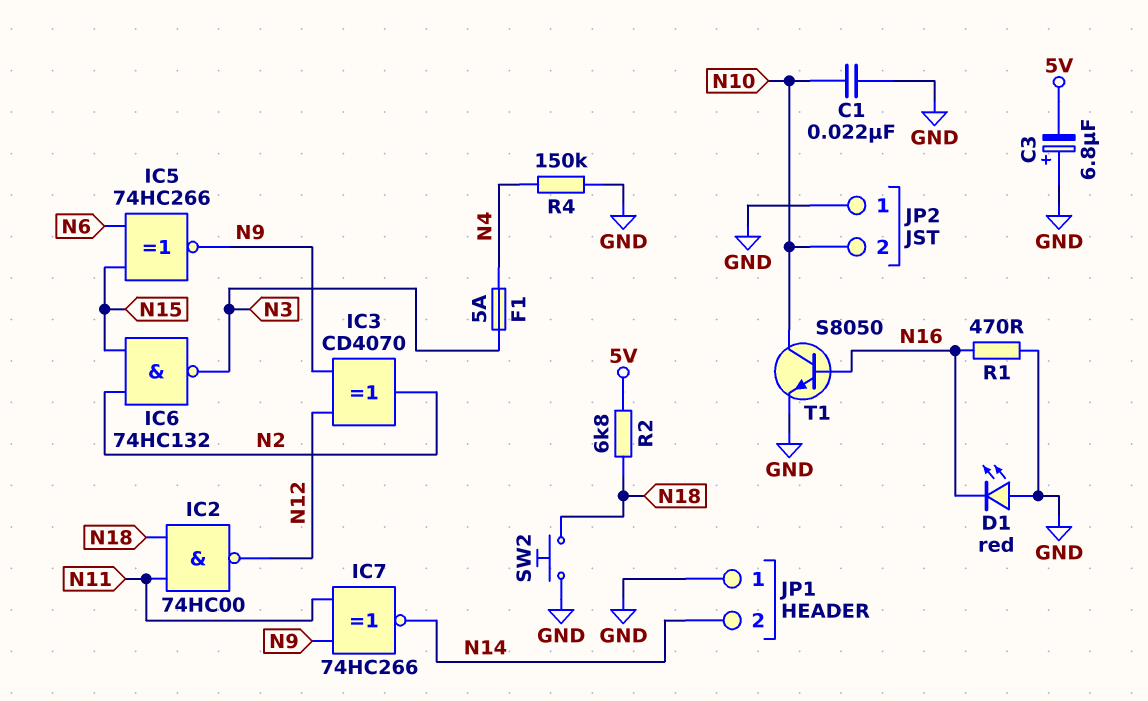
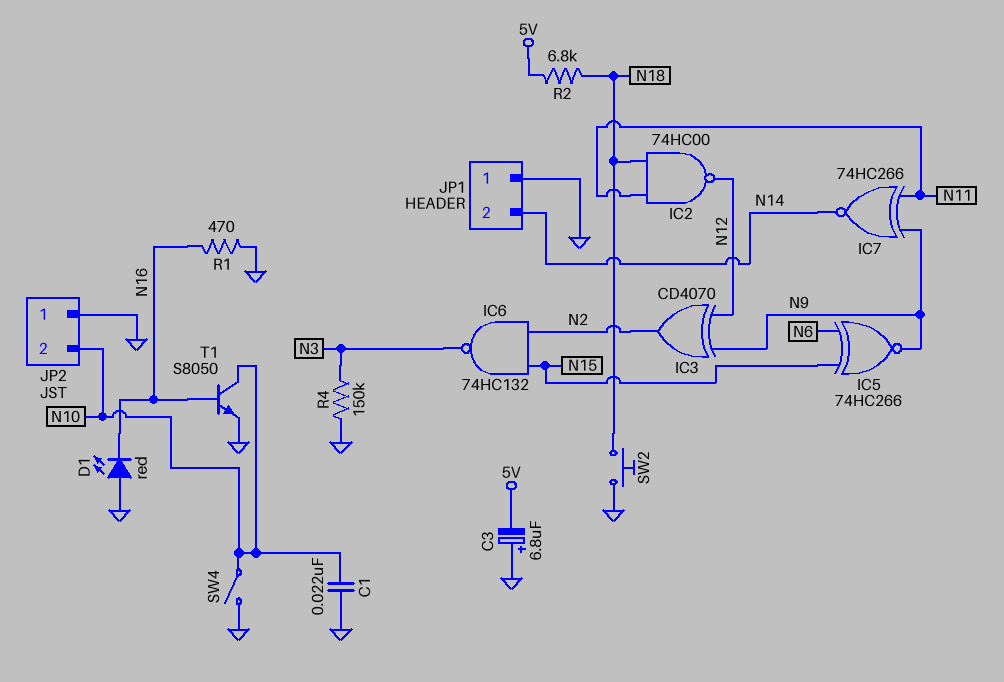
F1: 5A (N3, N4) -> none
R4: 150k (GND, N4) -> 150k (GND, N3)
SW4: none -> switch (GND, N10)

